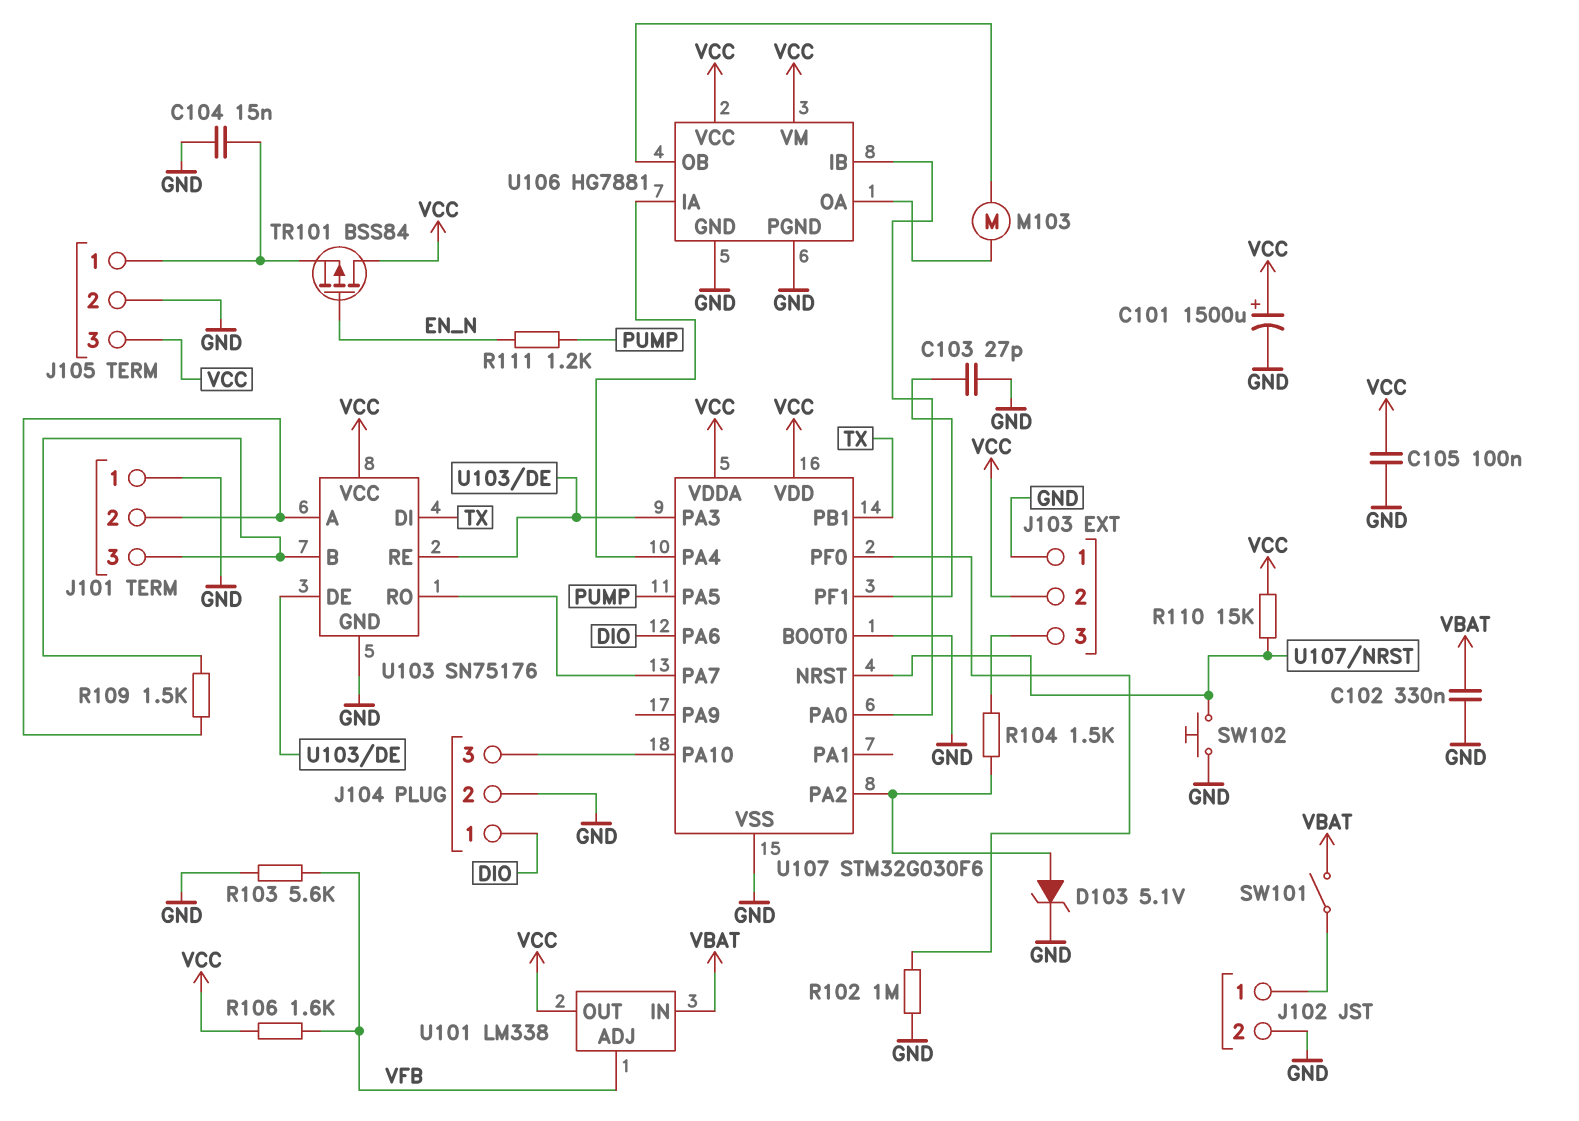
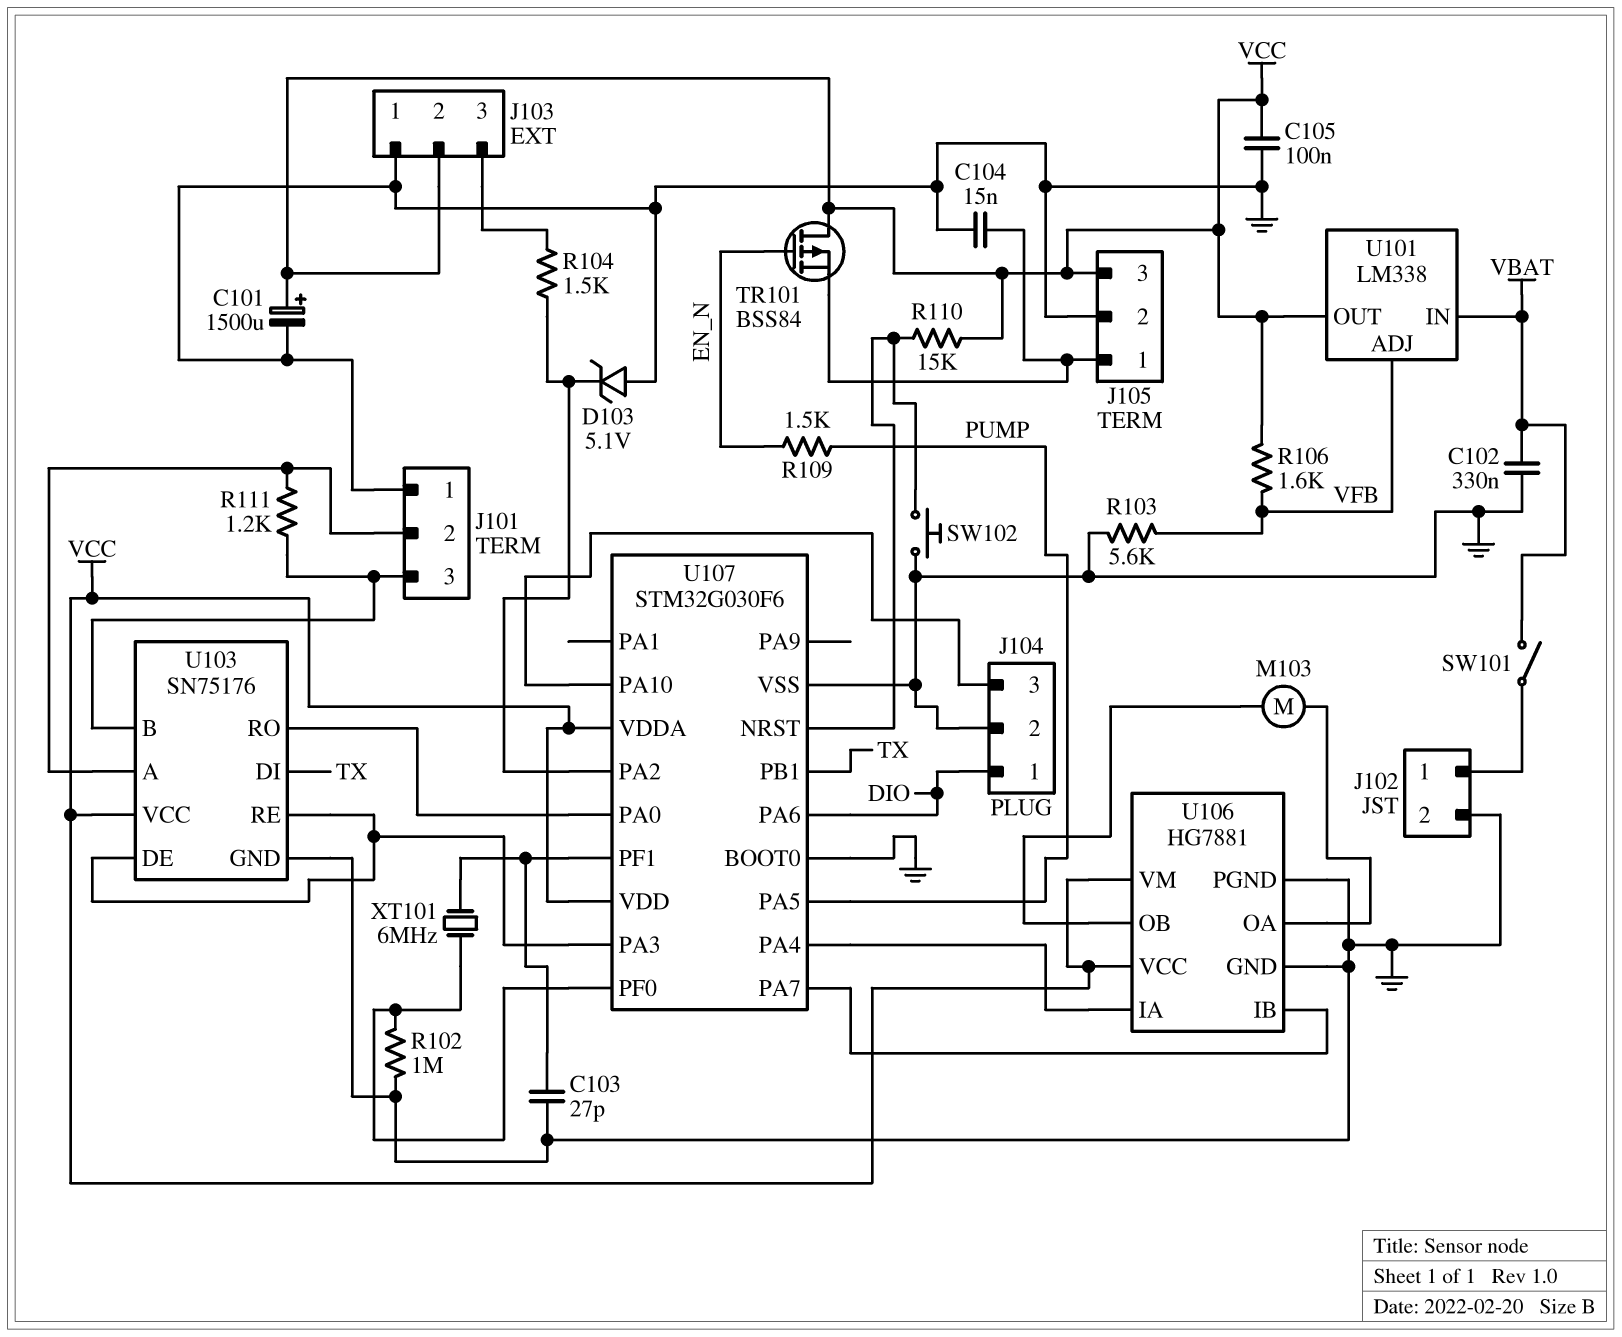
D103: zener 5.1V (A U107/PA2, K GND) -> zener 5.1V (A GND, K U107/PA2)
R109: 1.5k (J101/2, J101/3) -> 1.5k (EN_N, PUMP)
R111: 1.2k (EN_N, PUMP) -> 1.2k (J101/2, J101/3)
U107 pin PA0: U106/IB -> U103/RO
U107 pin PA7: U103/RO -> U106/IB
XT101: none -> 6MHz (U107/PF0, U107/PF1)

